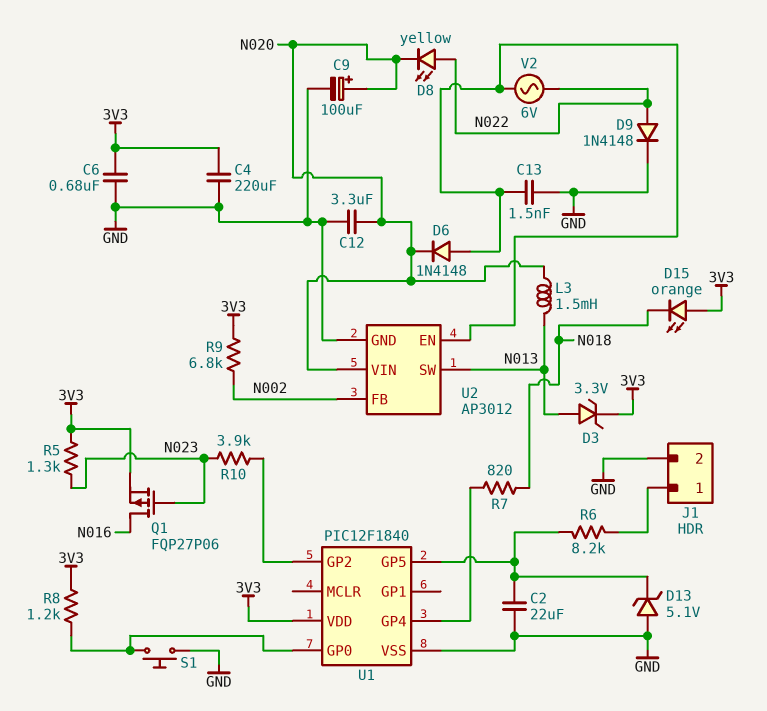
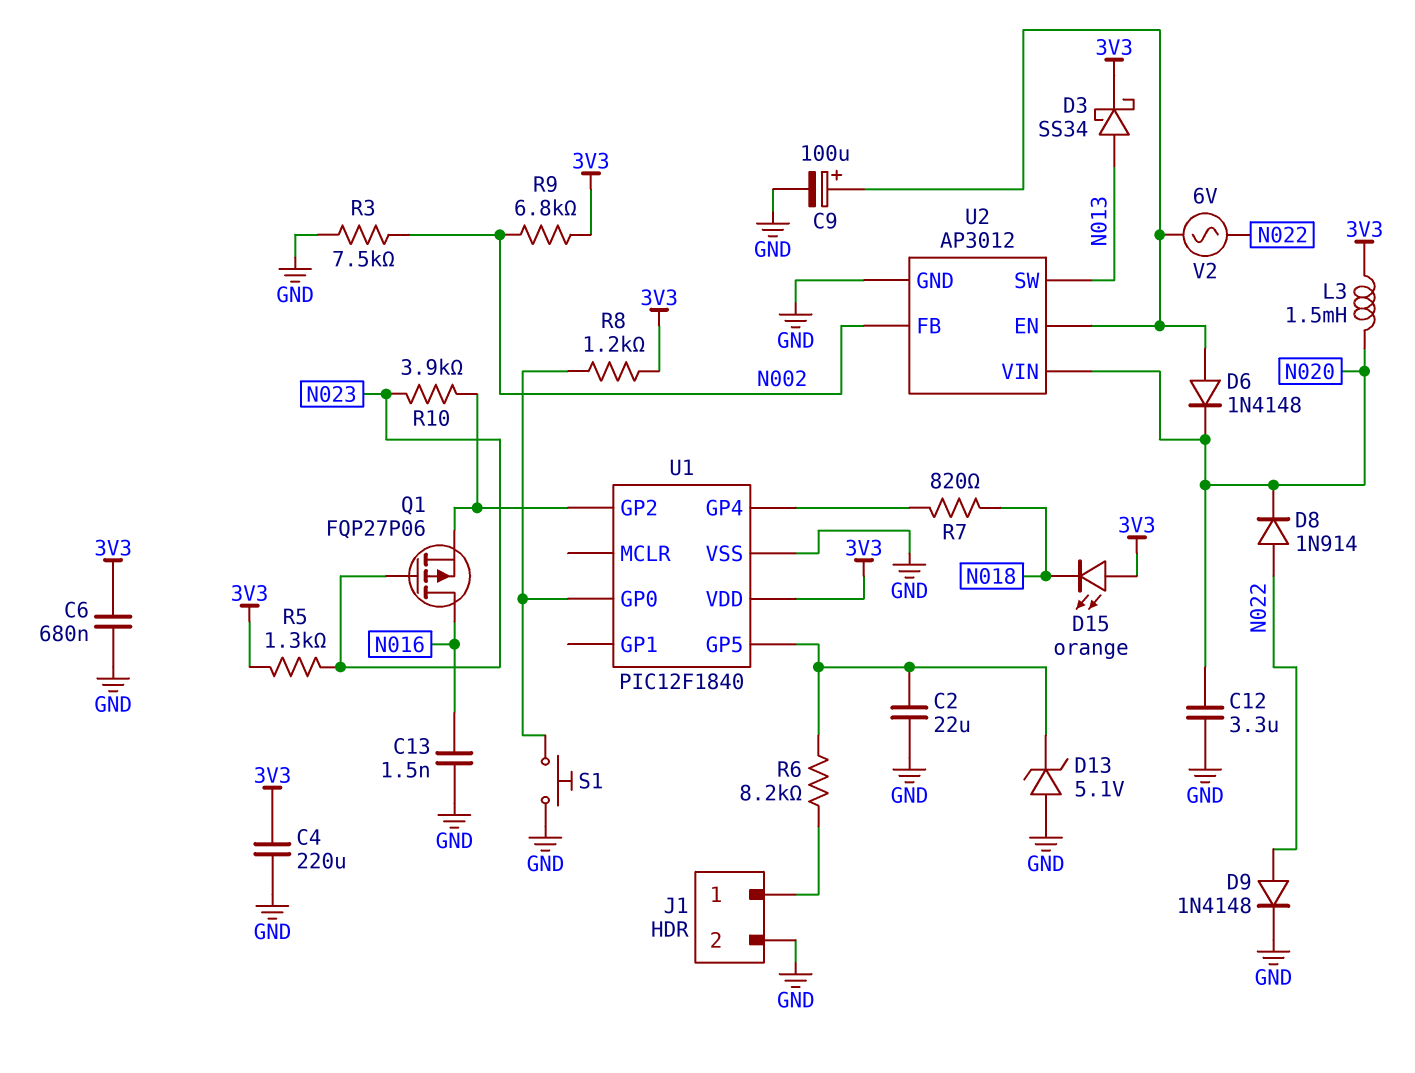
C9: 100uF (plus N020, minus GND) -> 100uF (plus U2/EN, minus GND)
C13: 1.5nF (GND, U2/EN) -> 1.5nF (GND, N016)
D3: zener 3.3V (A N013, K 3V3) -> schottky SS34 (A N013, K 3V3)
D8: LED yellow (A N022, K N020) -> diode 1N914 (A N022, K N020)
L3: 1.5mH (N013, N020) -> 1.5mH (3V3, N020)
Q1: PMOS FQP27P06 (G N023, D N016, S 3V3) -> PMOS FQP27P06 (G N023, D N016, S U1/GP2)
R3: none -> 7.5k (GND, N002)

